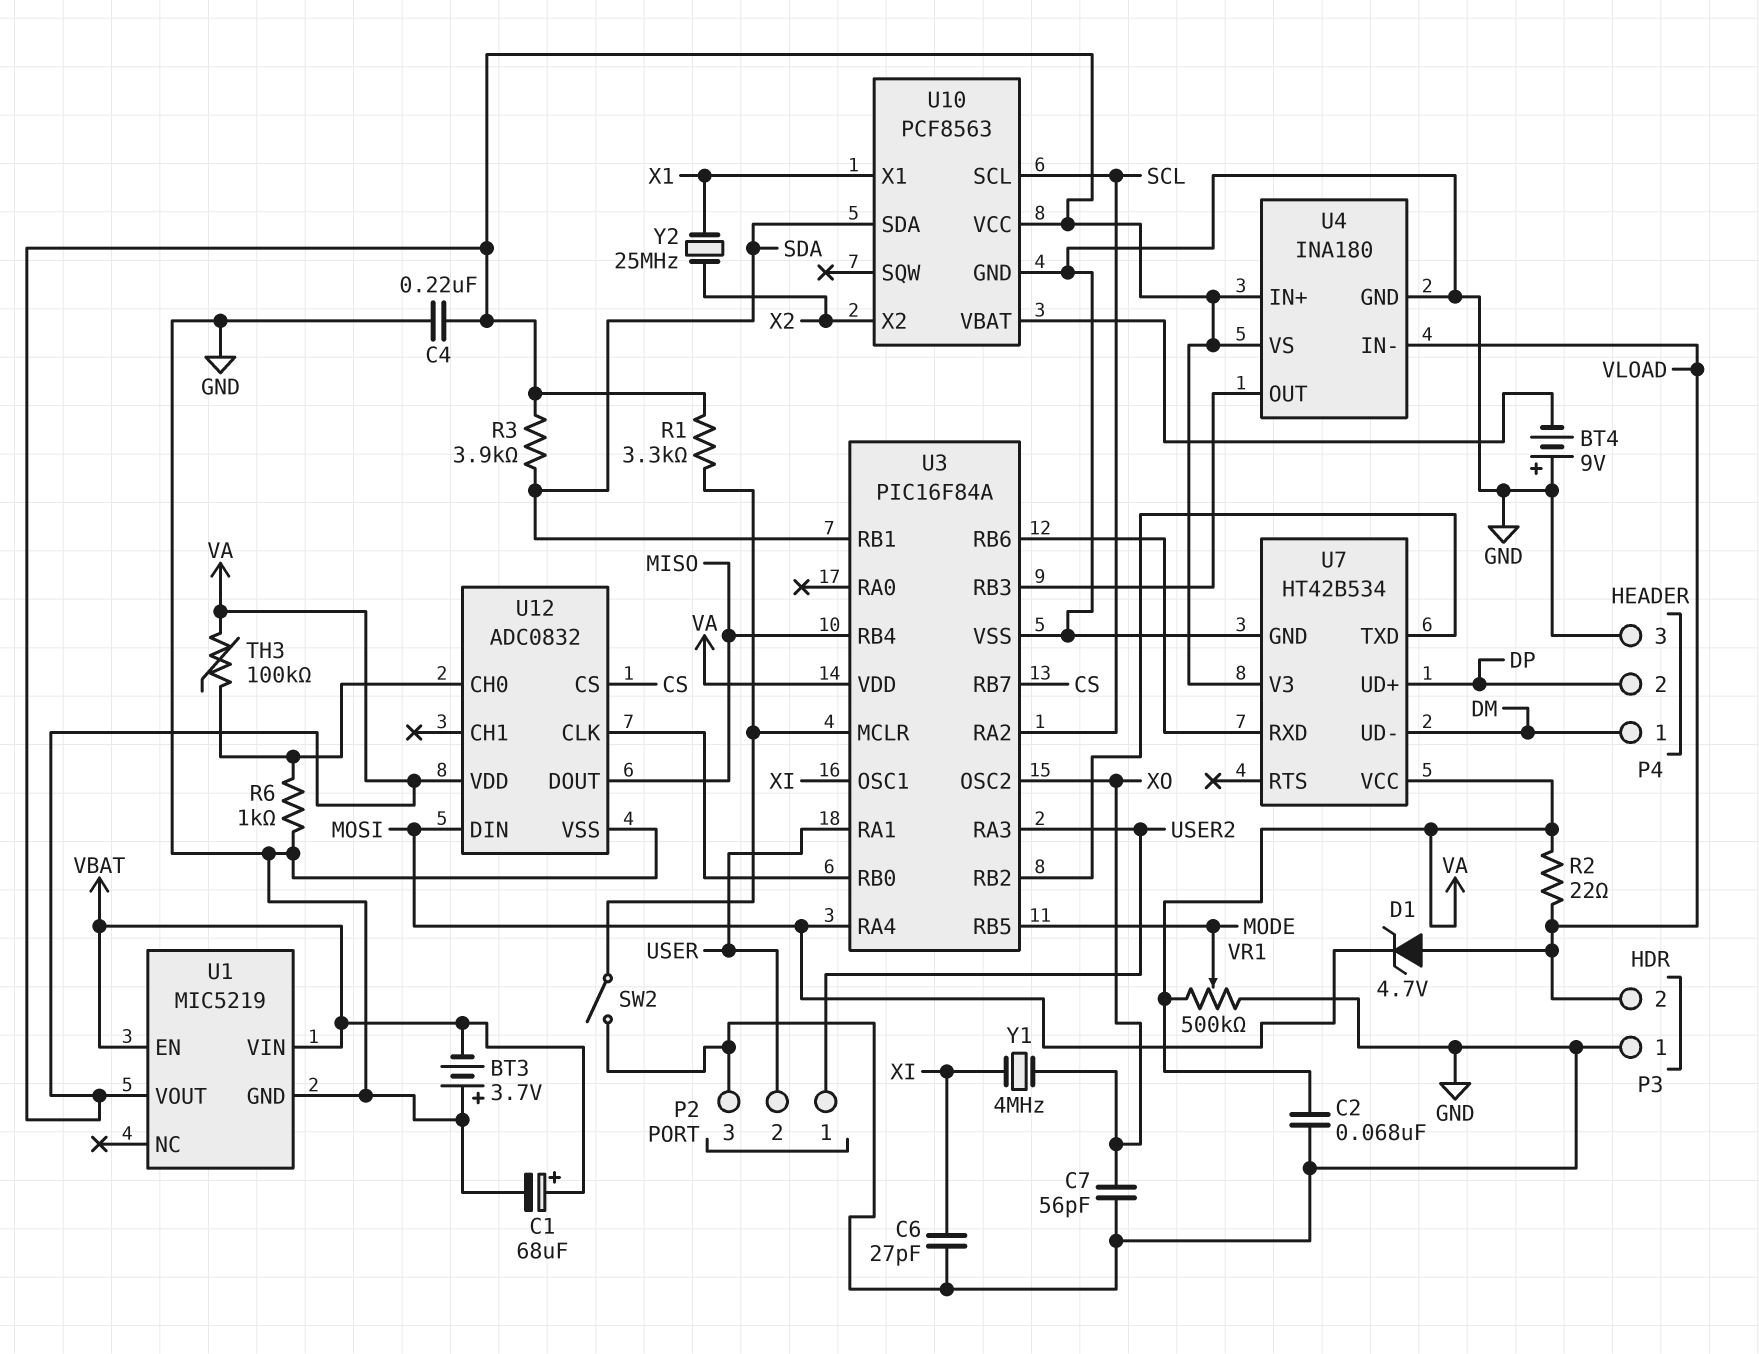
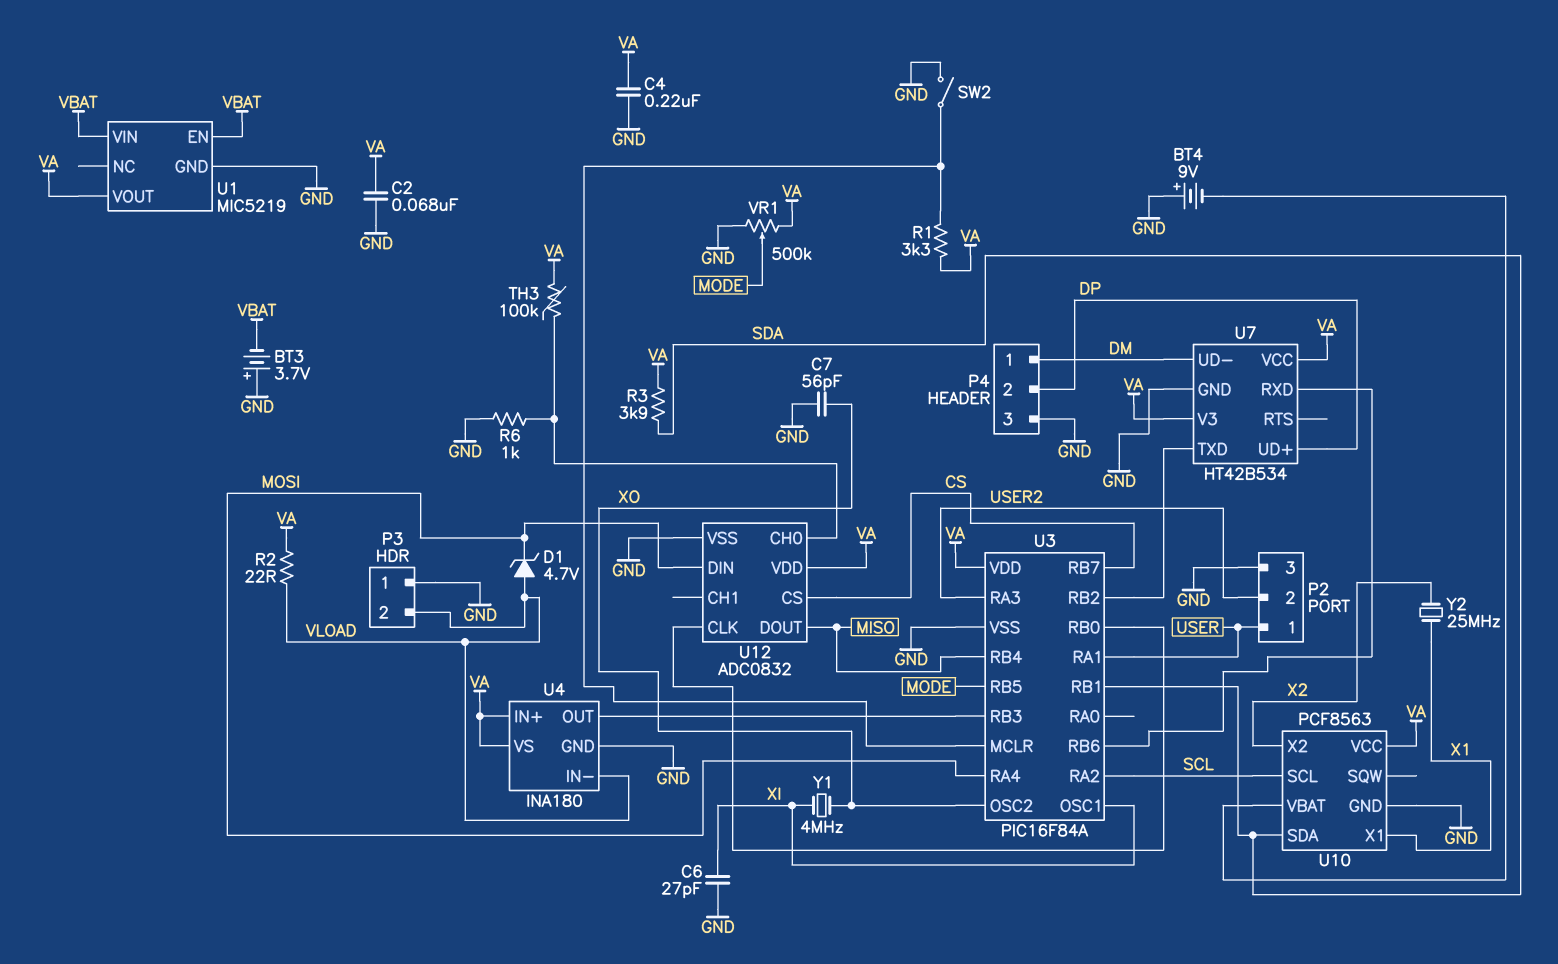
C1: 68uF (plus VBAT, minus GND) -> none
P2 pin 1: USER2 -> USER
P2 pin 2: USER -> USER2

